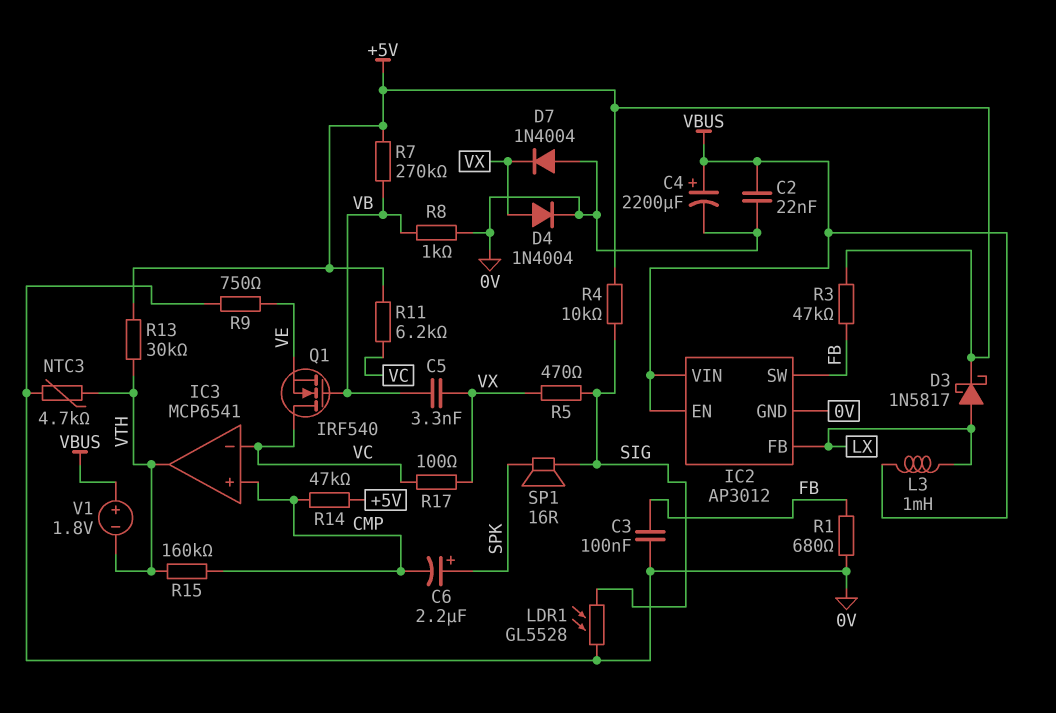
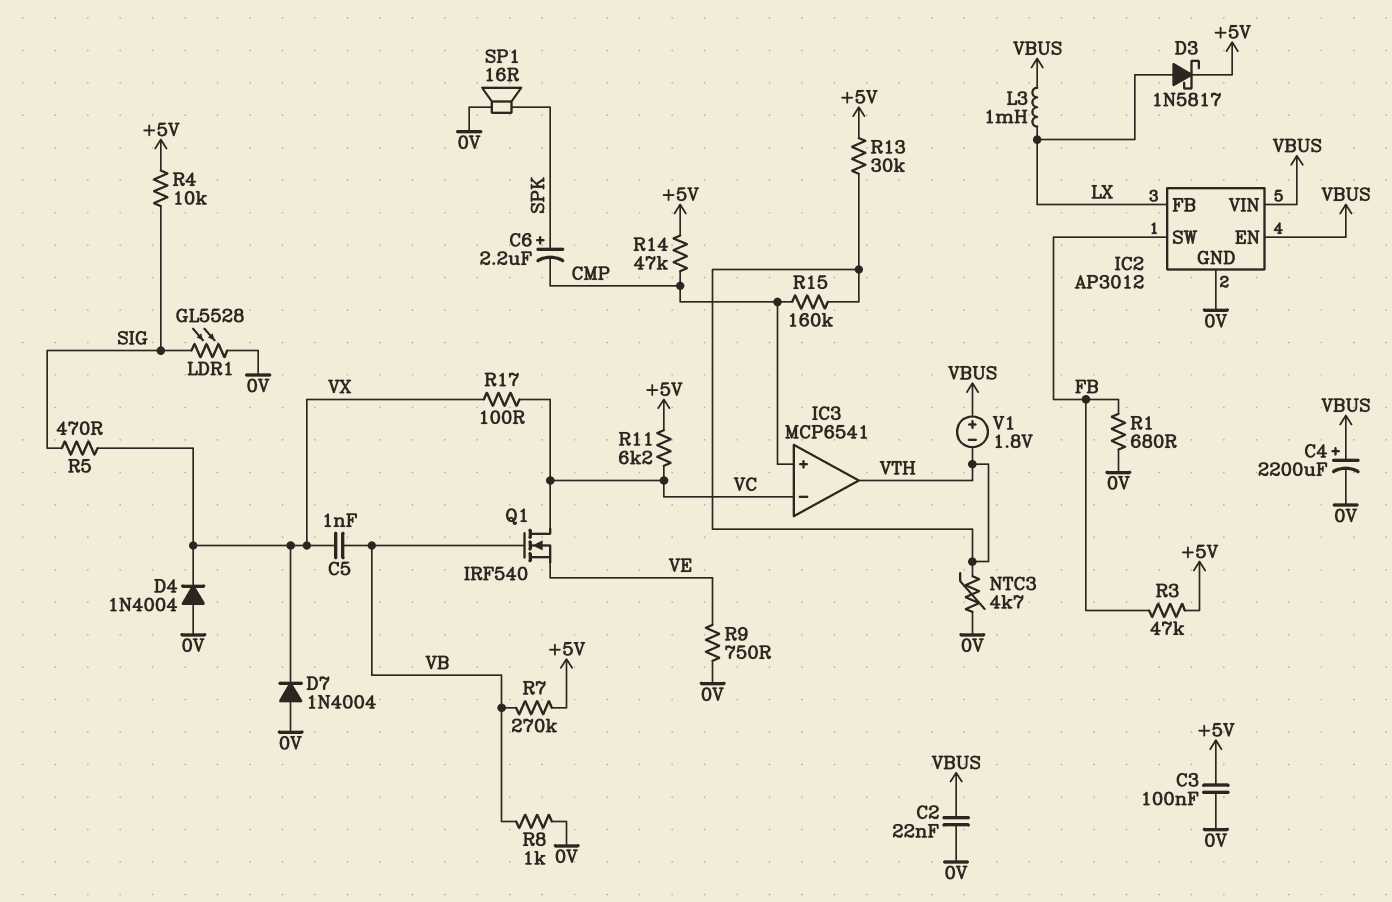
C3: 100nF (0V, FB) -> 100nF (+5V, 0V)
C5: 3.3nF (VB, VX) -> 1nF (VB, VX)
D4: diode 1N4004 (A VX, K 0V) -> diode 1N4004 (A 0V, K VX)
SP1: speaker 16R (SIG, SPK) -> speaker 16R (0V, SPK)

